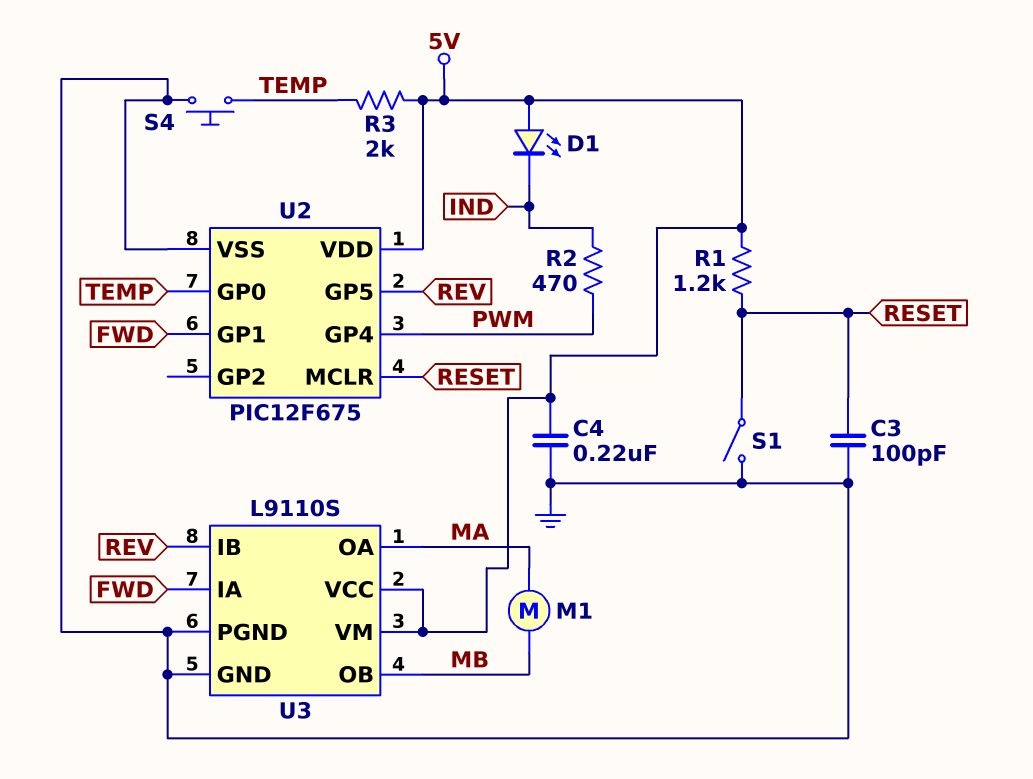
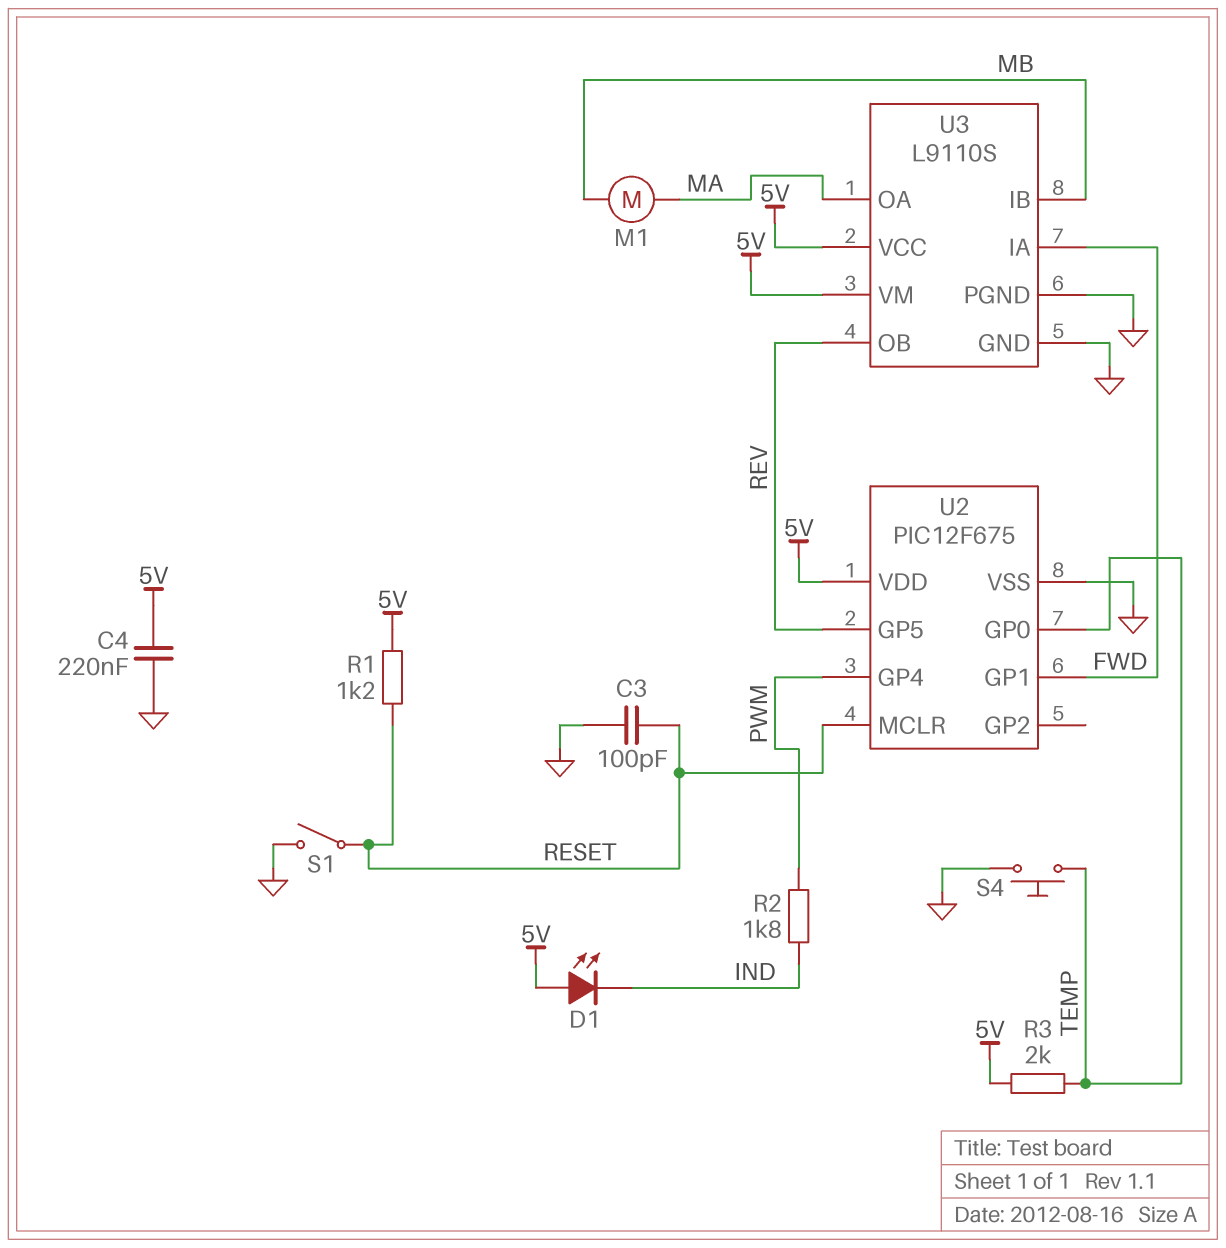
R2: 470 (IND, PWM) -> 1.8k (IND, PWM)
U3 pin IB: REV -> MB
U3 pin OB: MB -> REV

